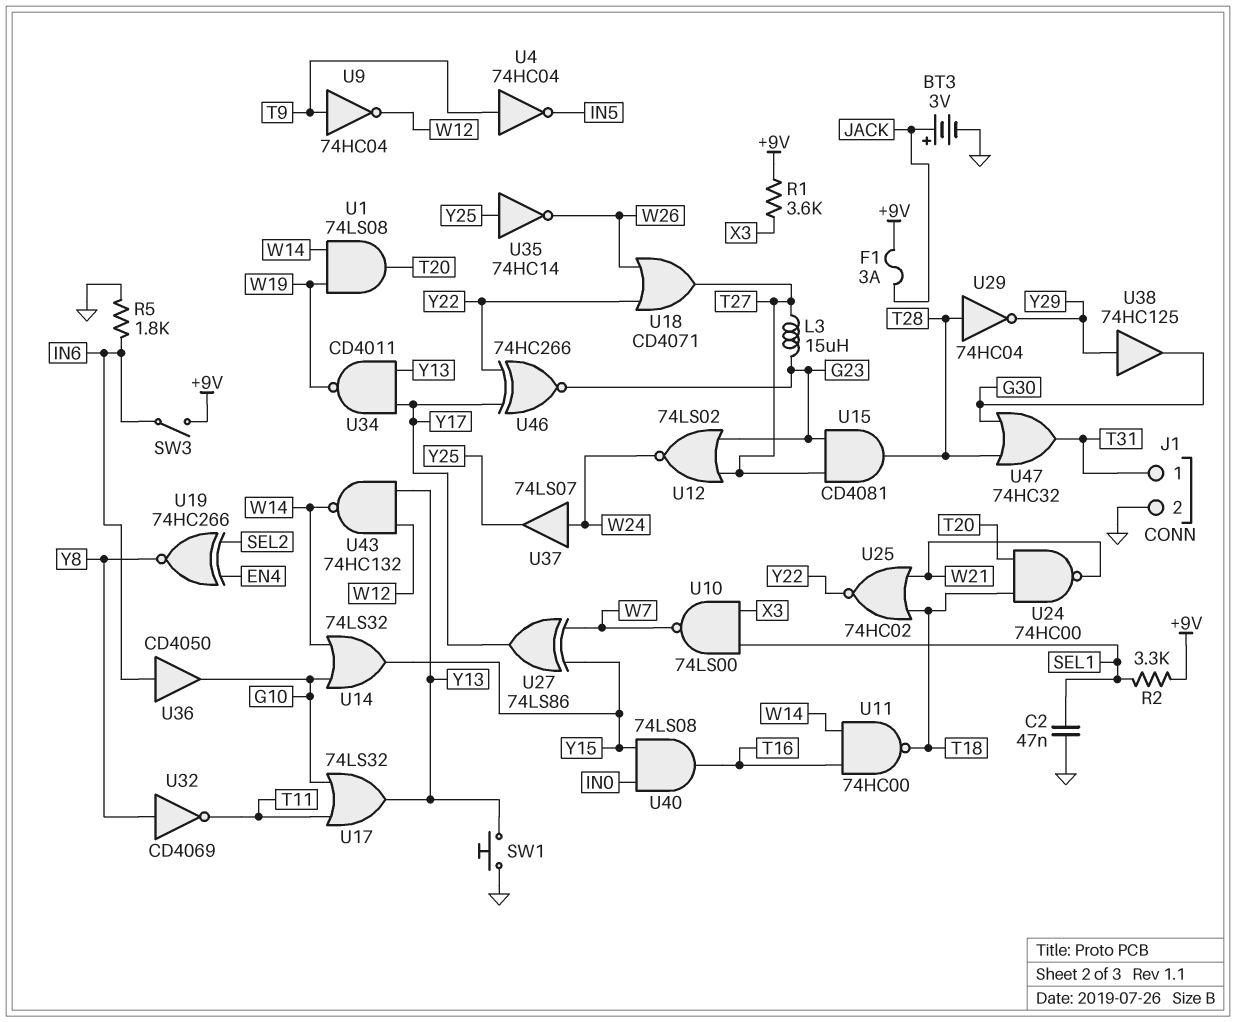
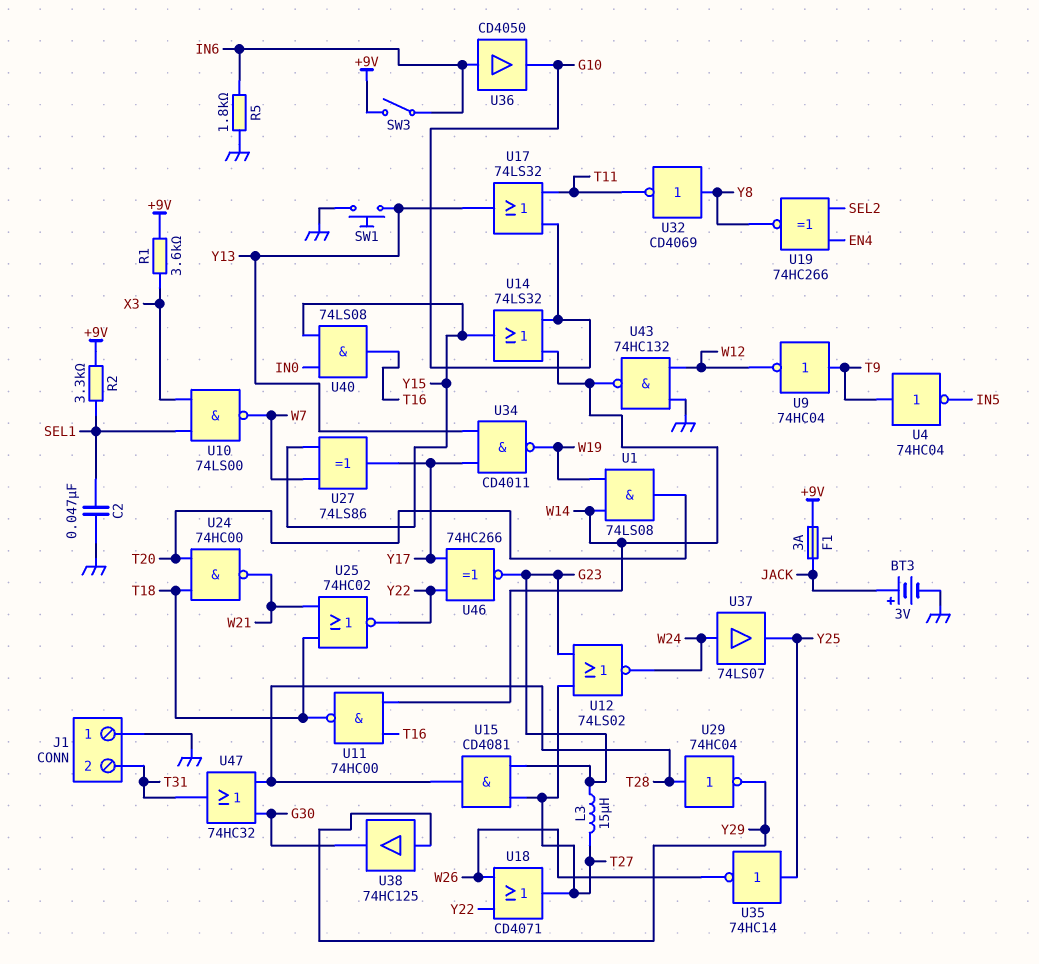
J1 pin 1: T31 -> GND
J1 pin 2: GND -> T31
U43: NAND 74HC132 (in W12, in Y13, out W14) -> NAND 74HC132 (in GND, in W12, out W14)

